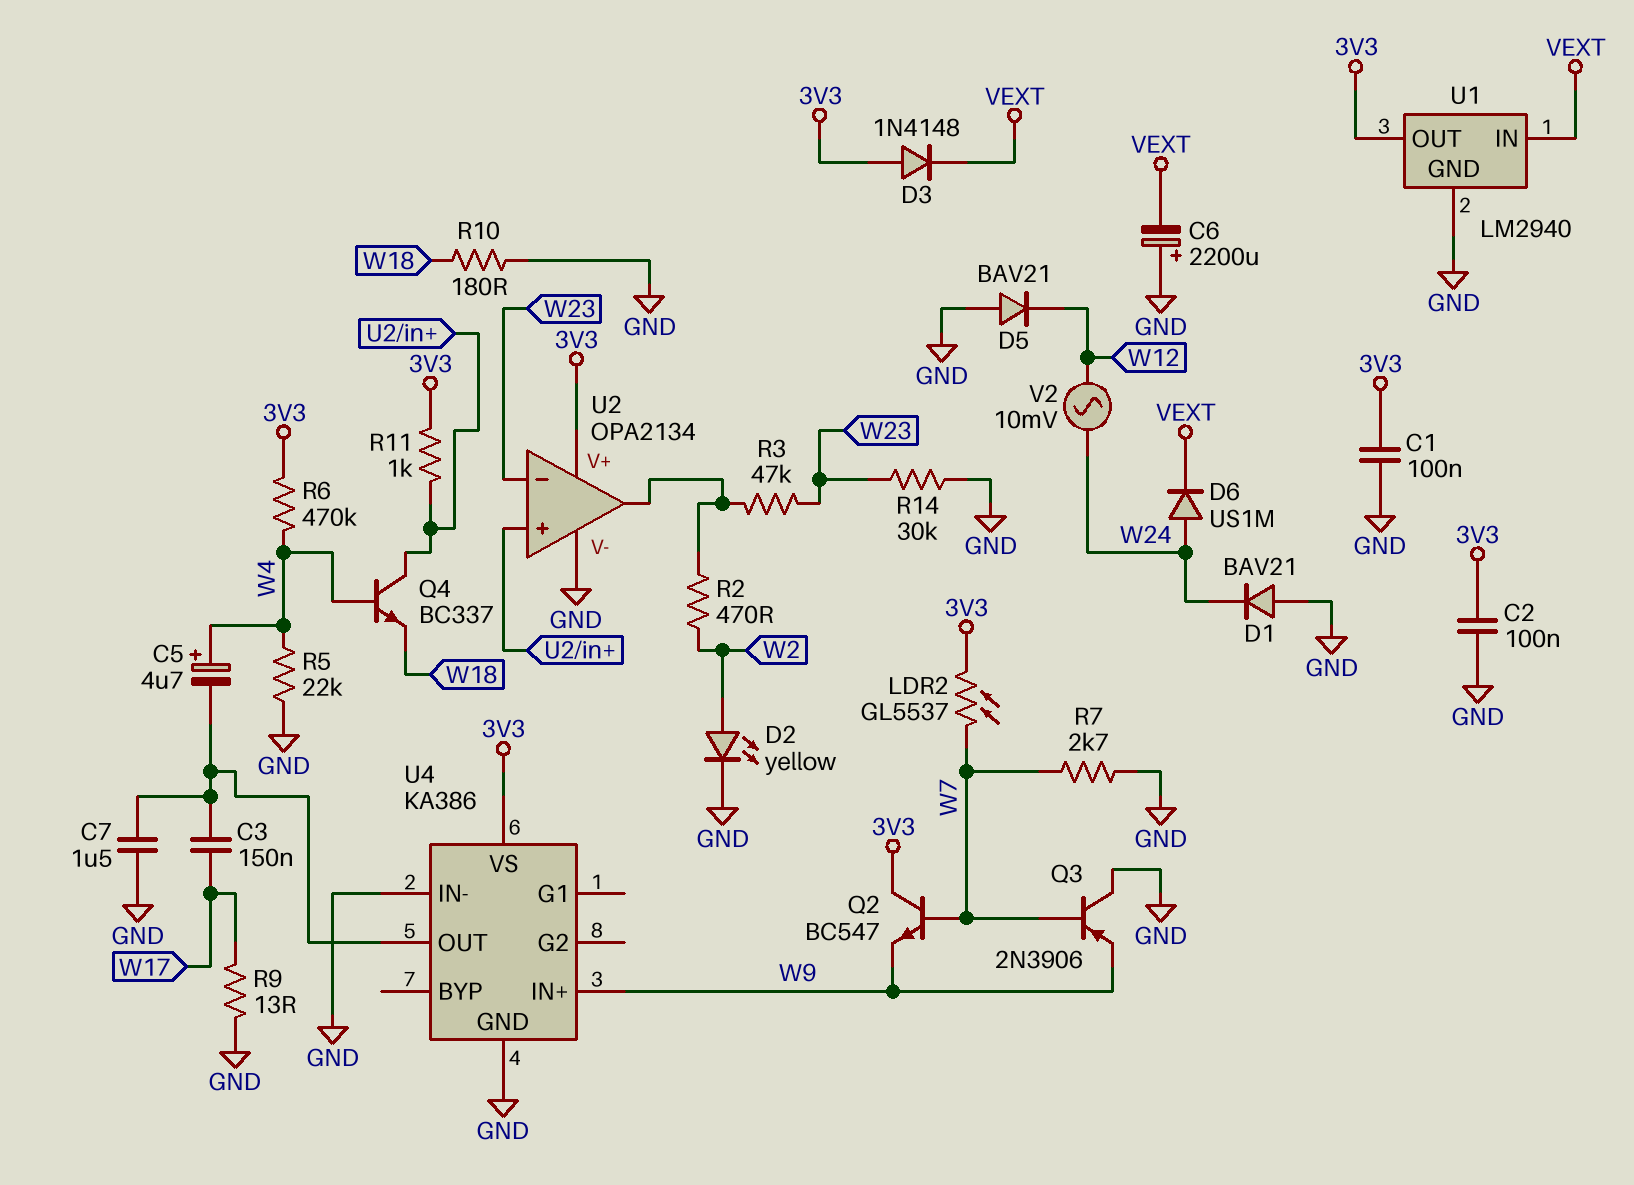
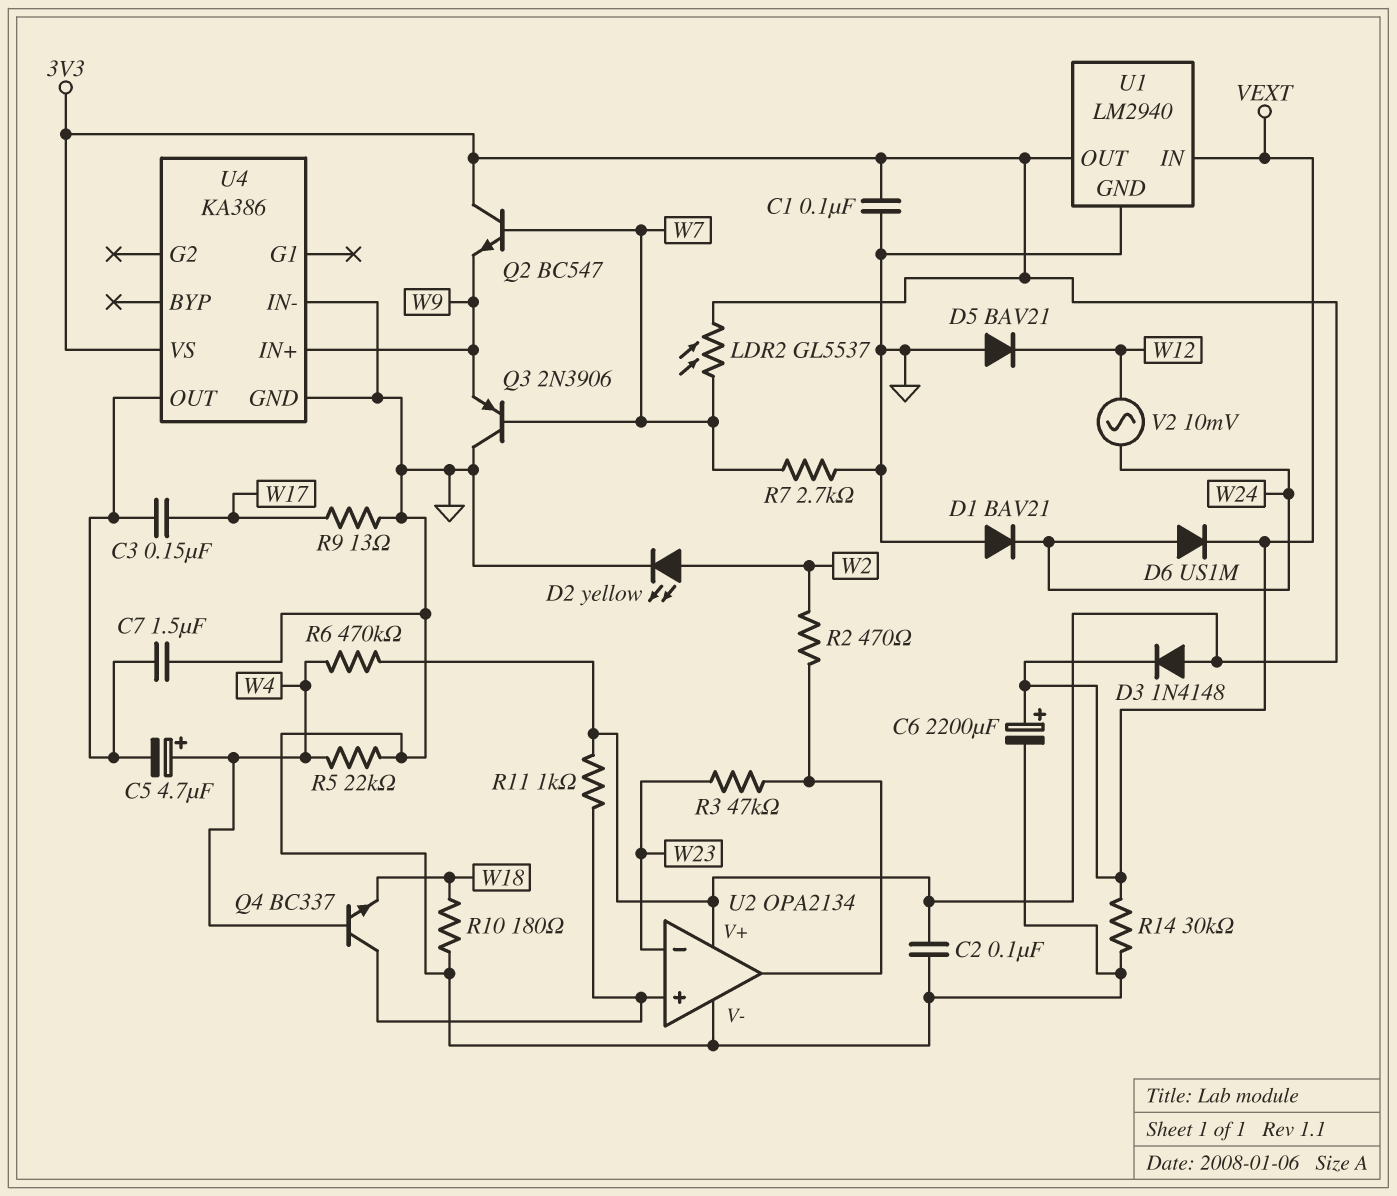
C6: 2200uF (plus GND, minus VEXT) -> 2200uF (plus VEXT, minus GND)
R14: 30k (GND, W23) -> 30k (GND, VEXT)

